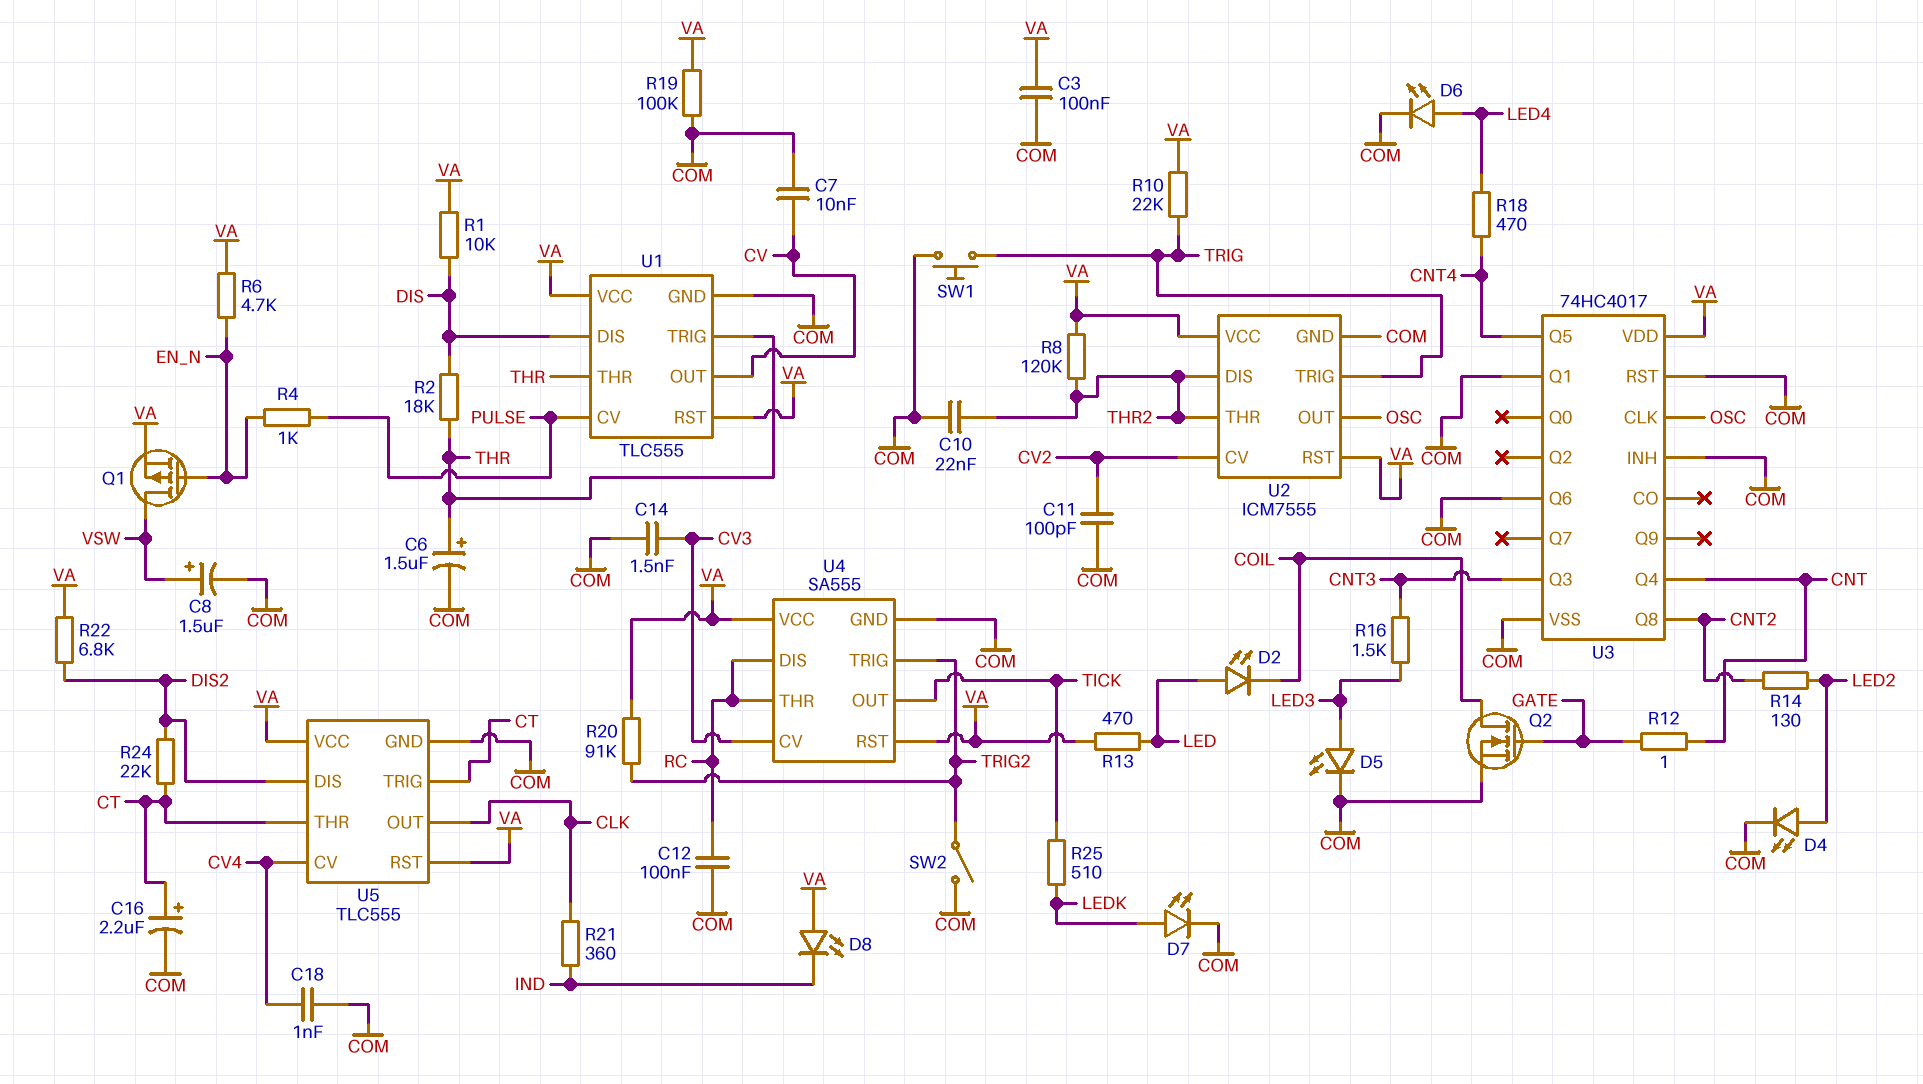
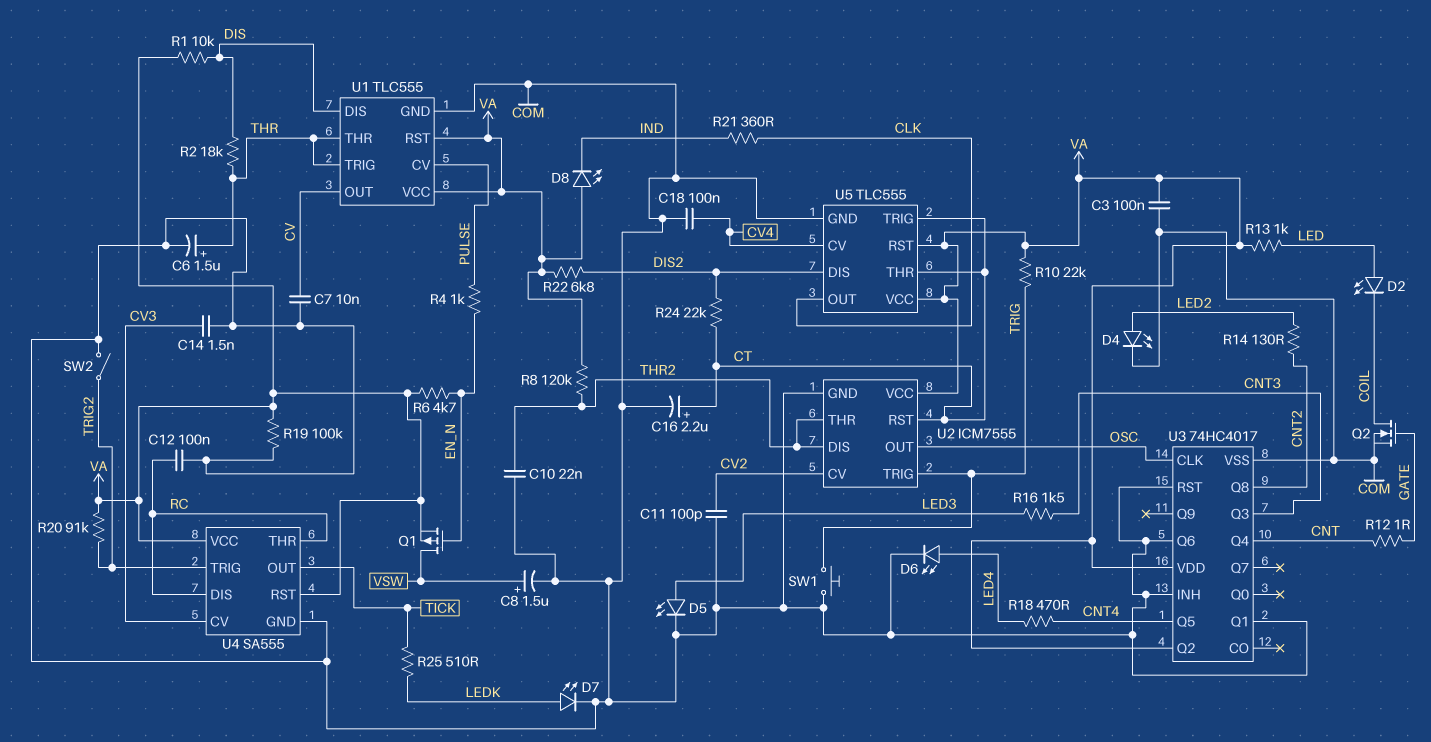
C18: 1nF (COM, CV4) -> 100nF (COM, CV4)
R13: 470 (LED, VA) -> 1k (LED, VA)
U2 pin RST: VA -> CT
U3 pin Q2: none -> VA

